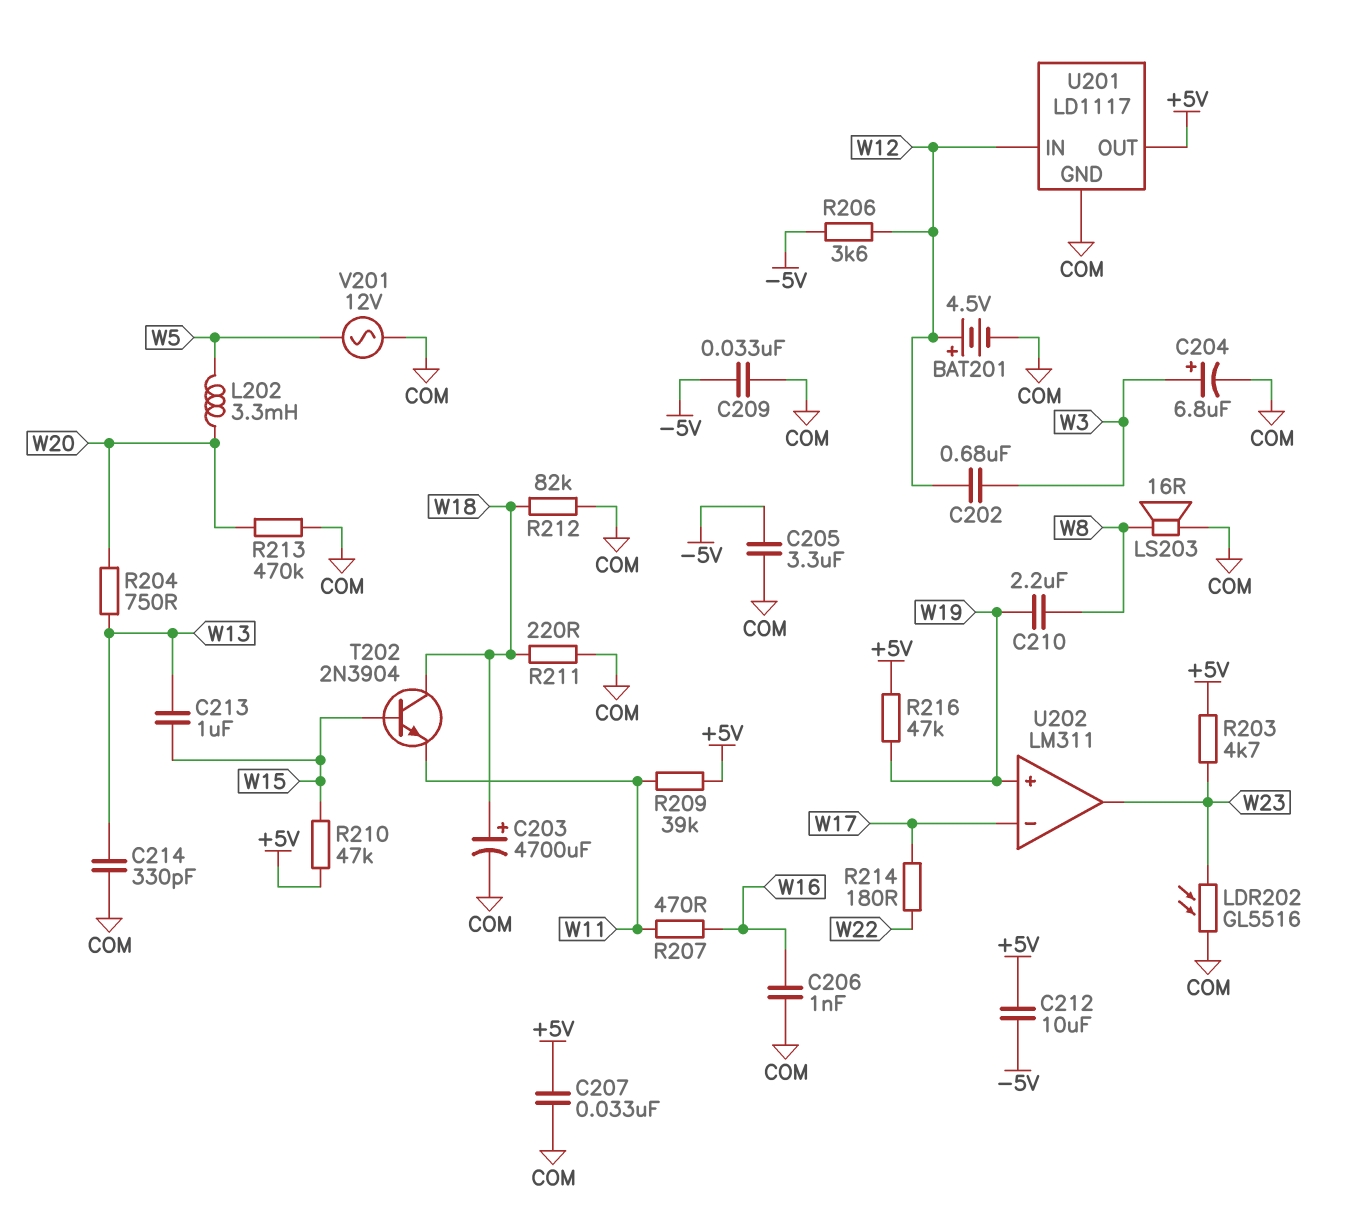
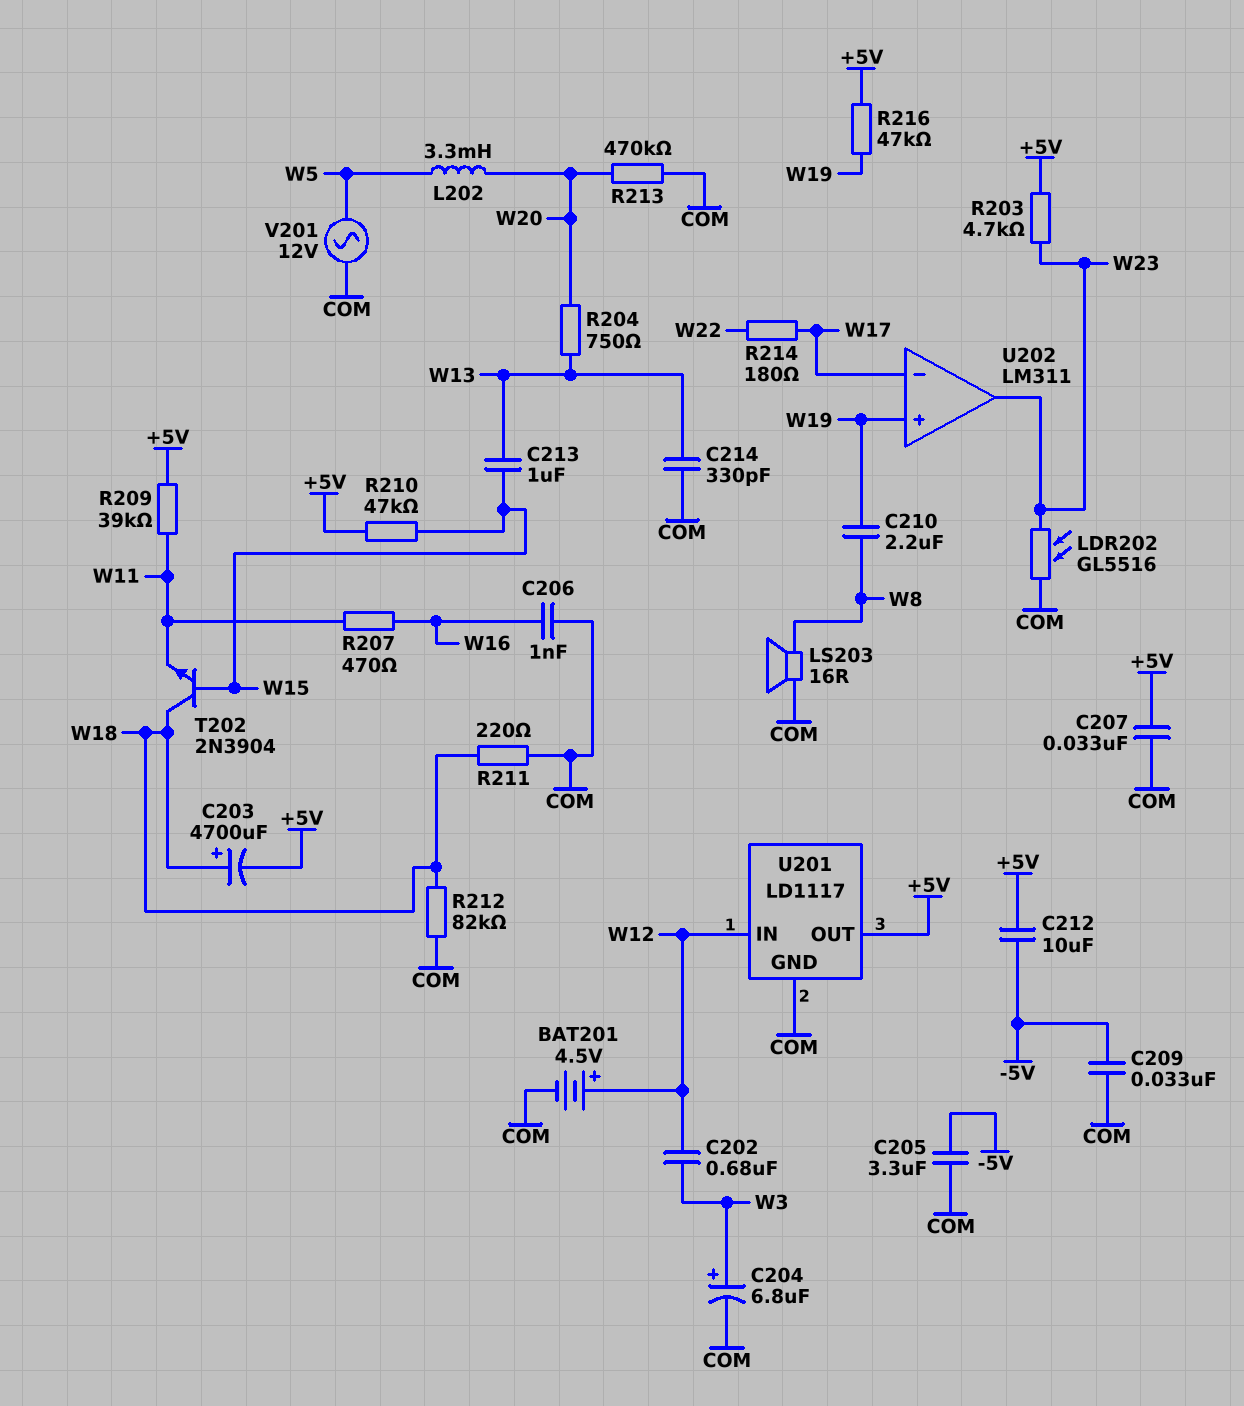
C203: 4700uF (plus W18, minus COM) -> 4700uF (plus W18, minus +5V)
R206: 3.6k (-5V, W12) -> none

